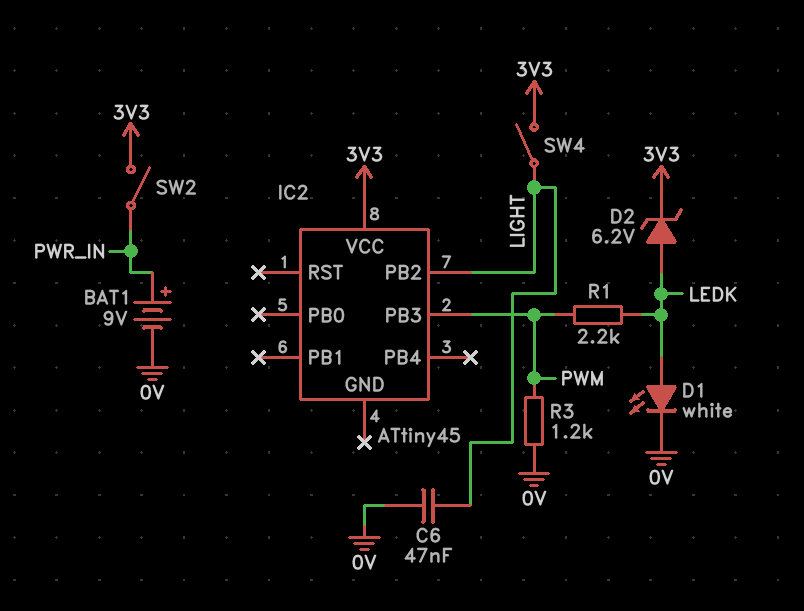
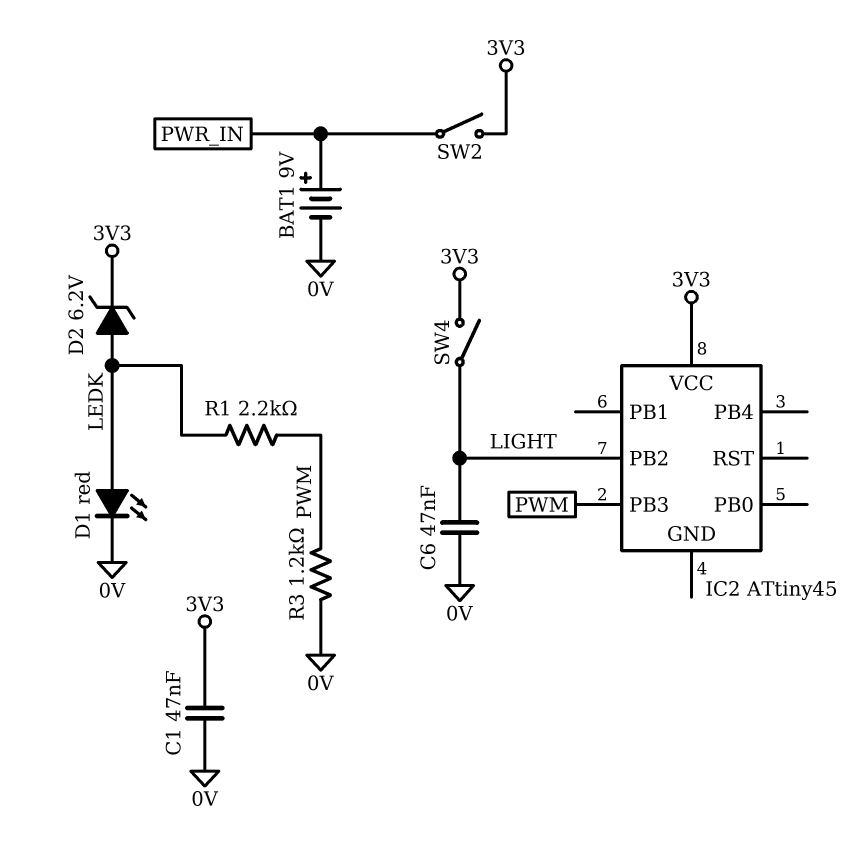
C1: none -> 47nF (0V, 3V3)
D1: LED white (A LEDK, K 0V) -> LED red (A LEDK, K 0V)

